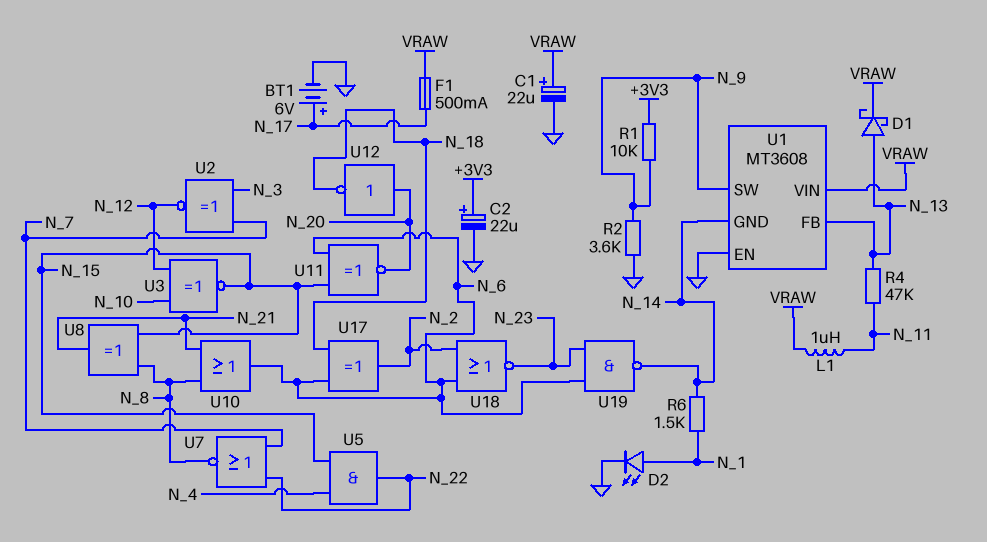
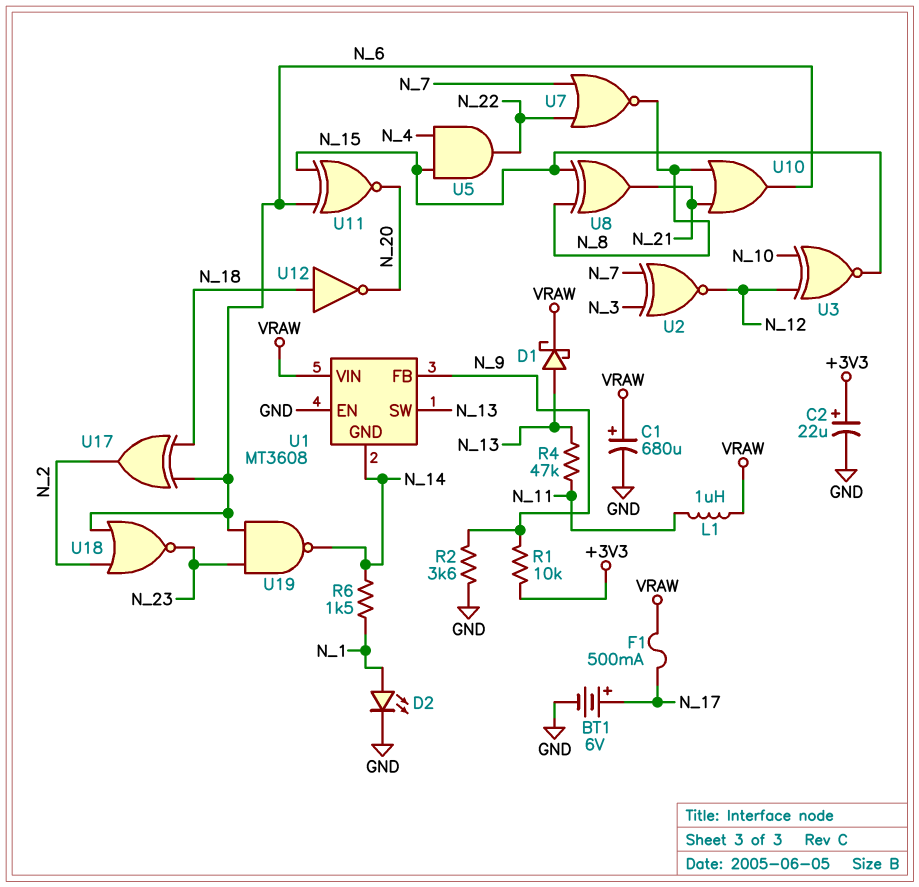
C1: 22uF (plus VRAW, minus GND) -> 680uF (plus VRAW, minus GND)
U1 pin FB: N_13 -> N_9
U1 pin SW: N_9 -> N_13
U12: NOT (in N_20, out N_18) -> NOT (in N_18, out N_20)

